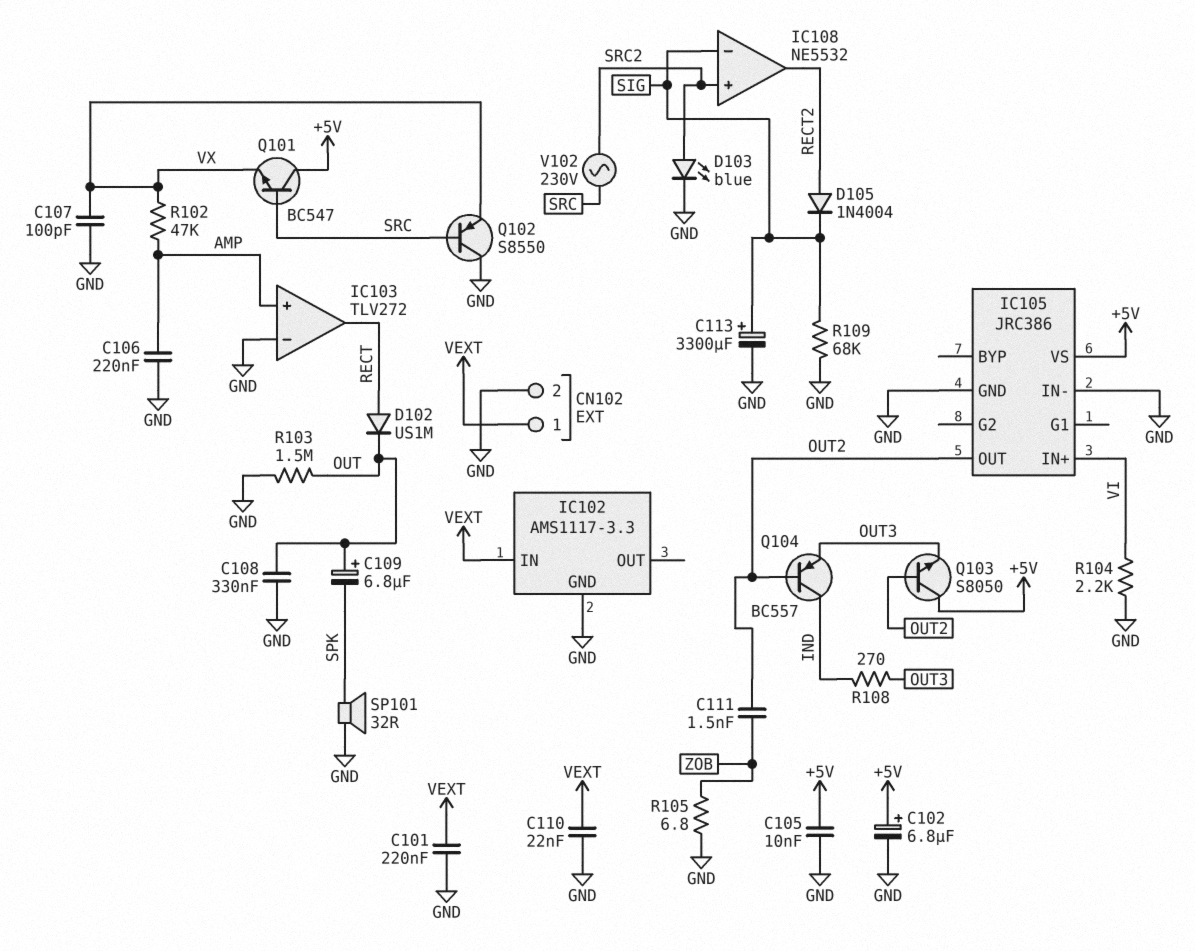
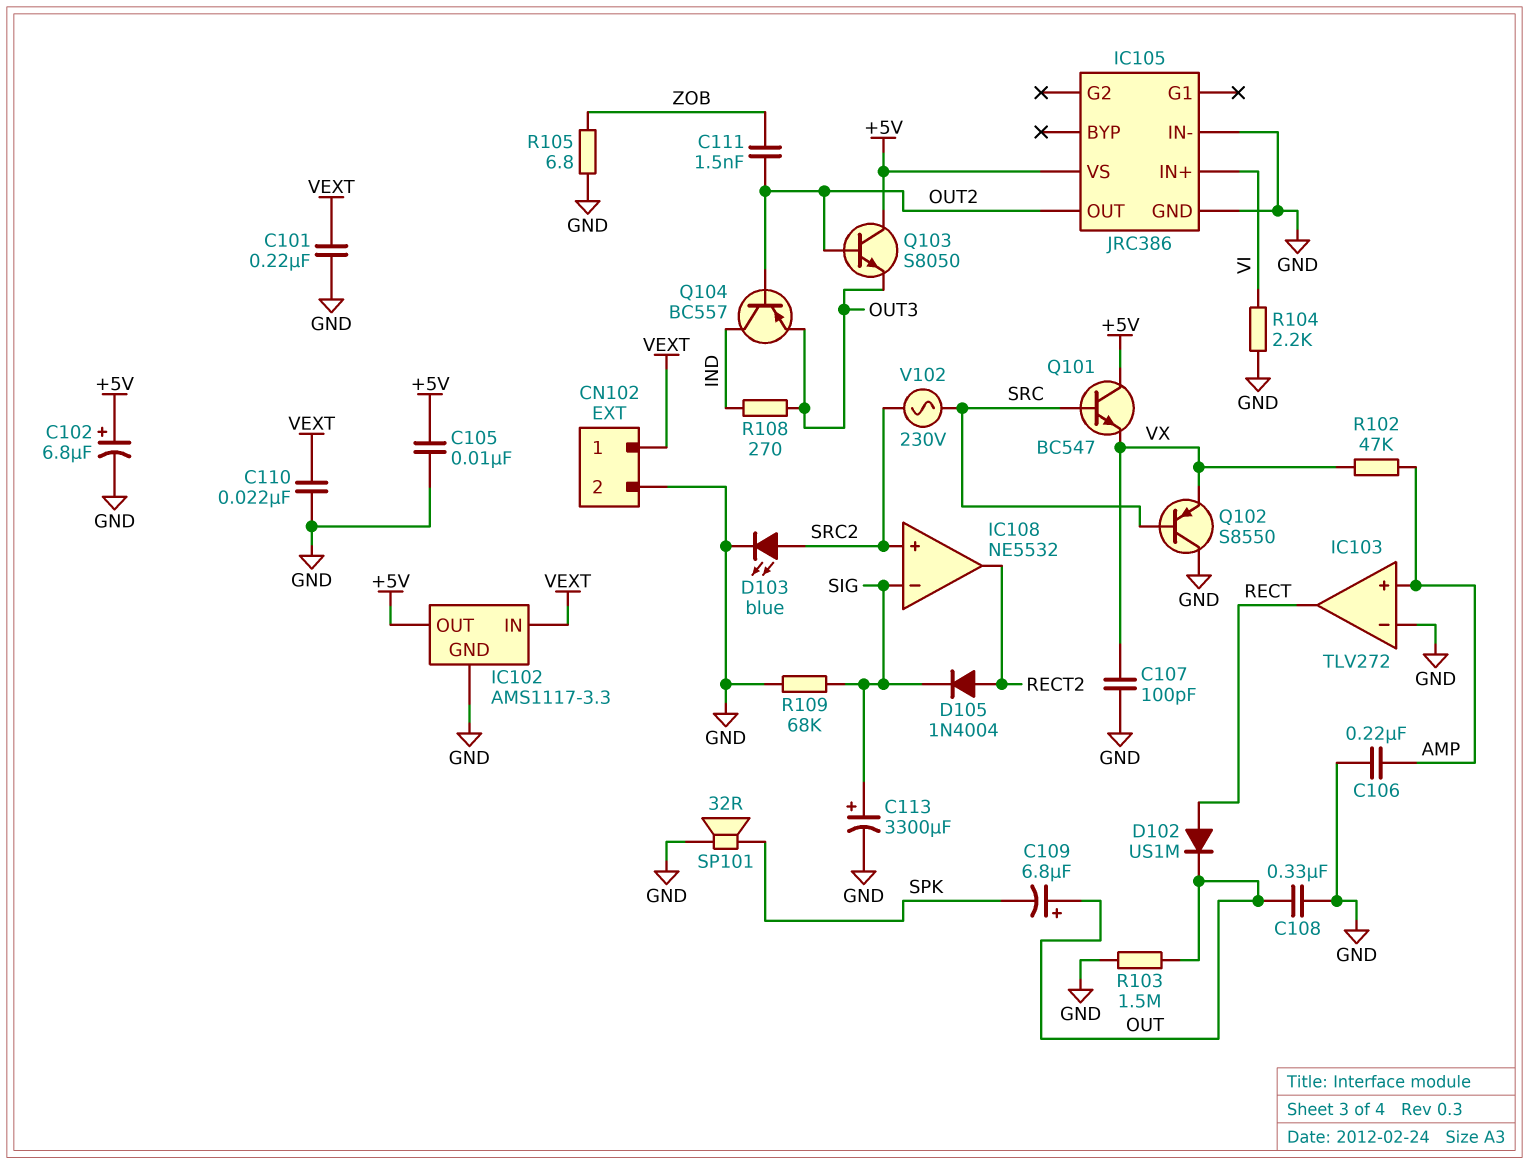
IC102 pin OUT: none -> +5V

